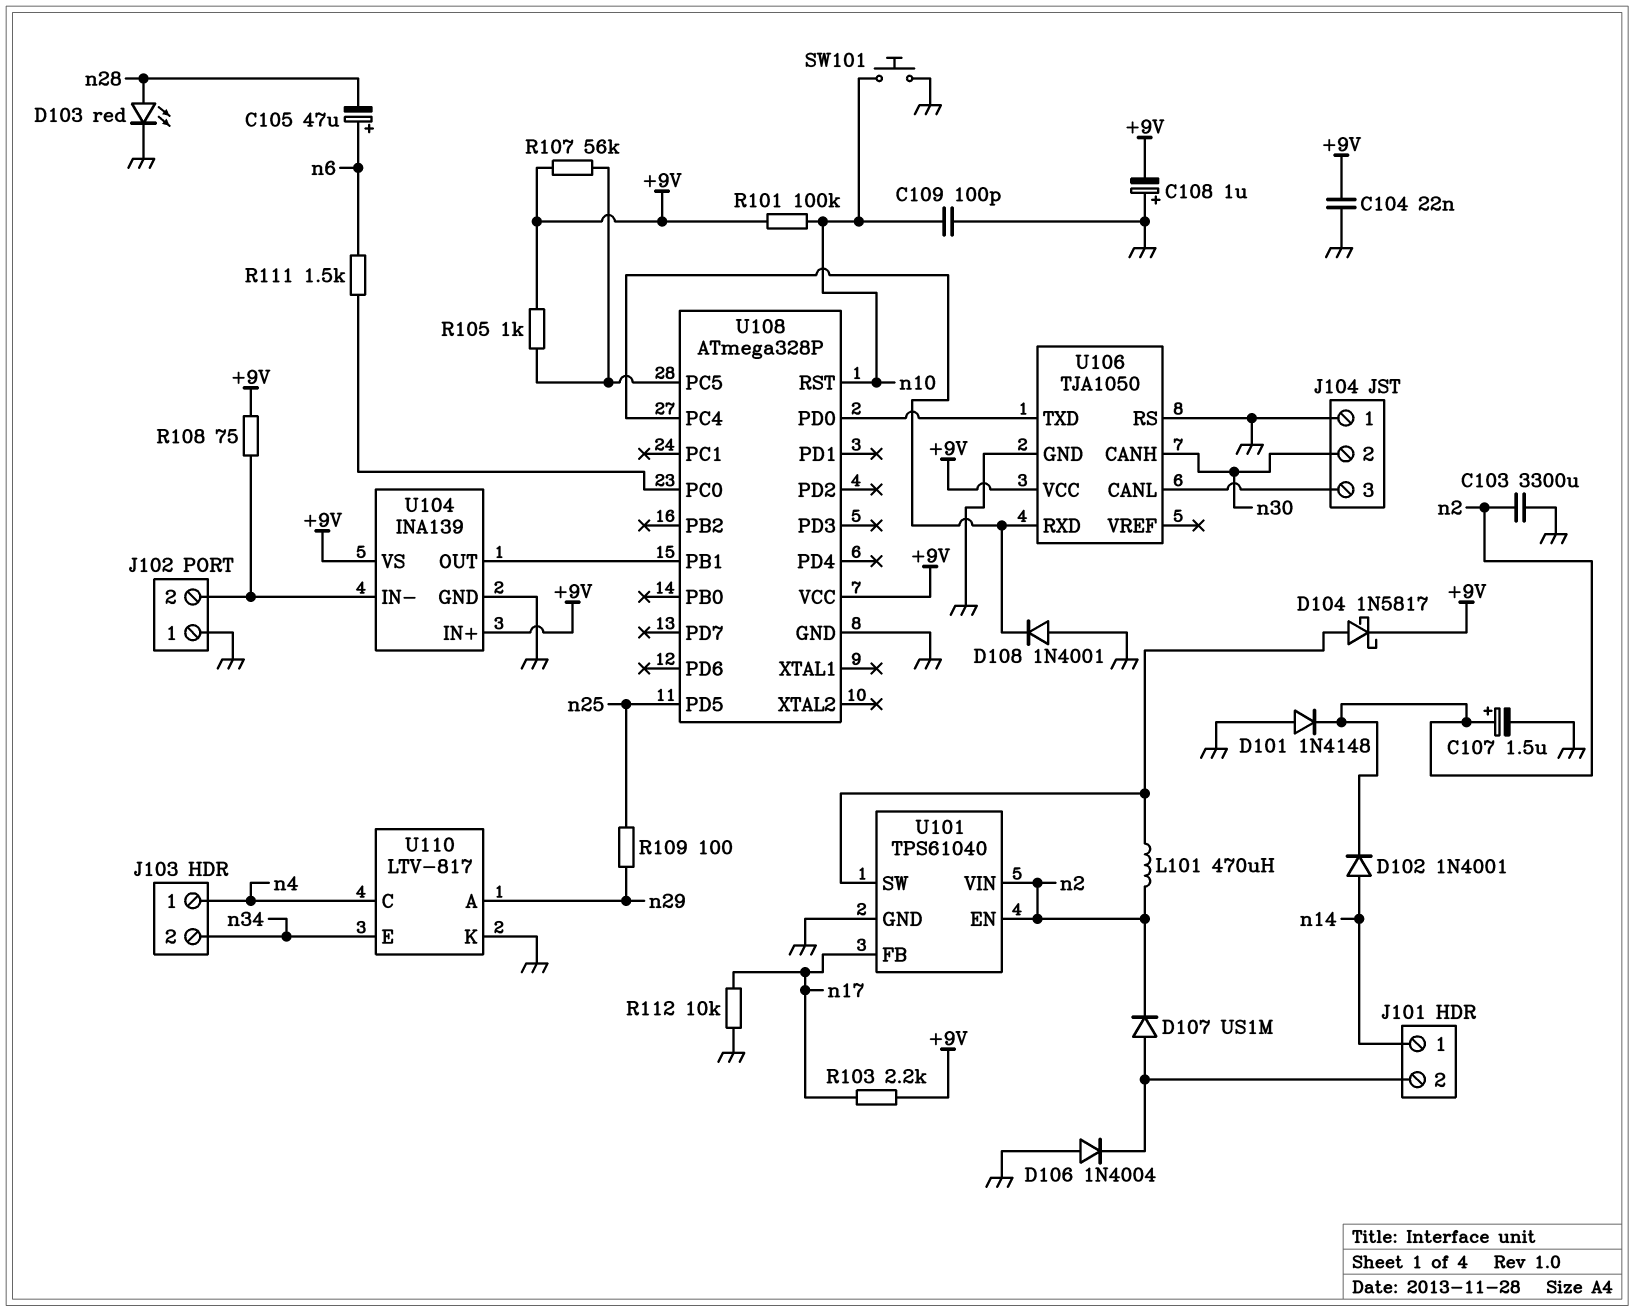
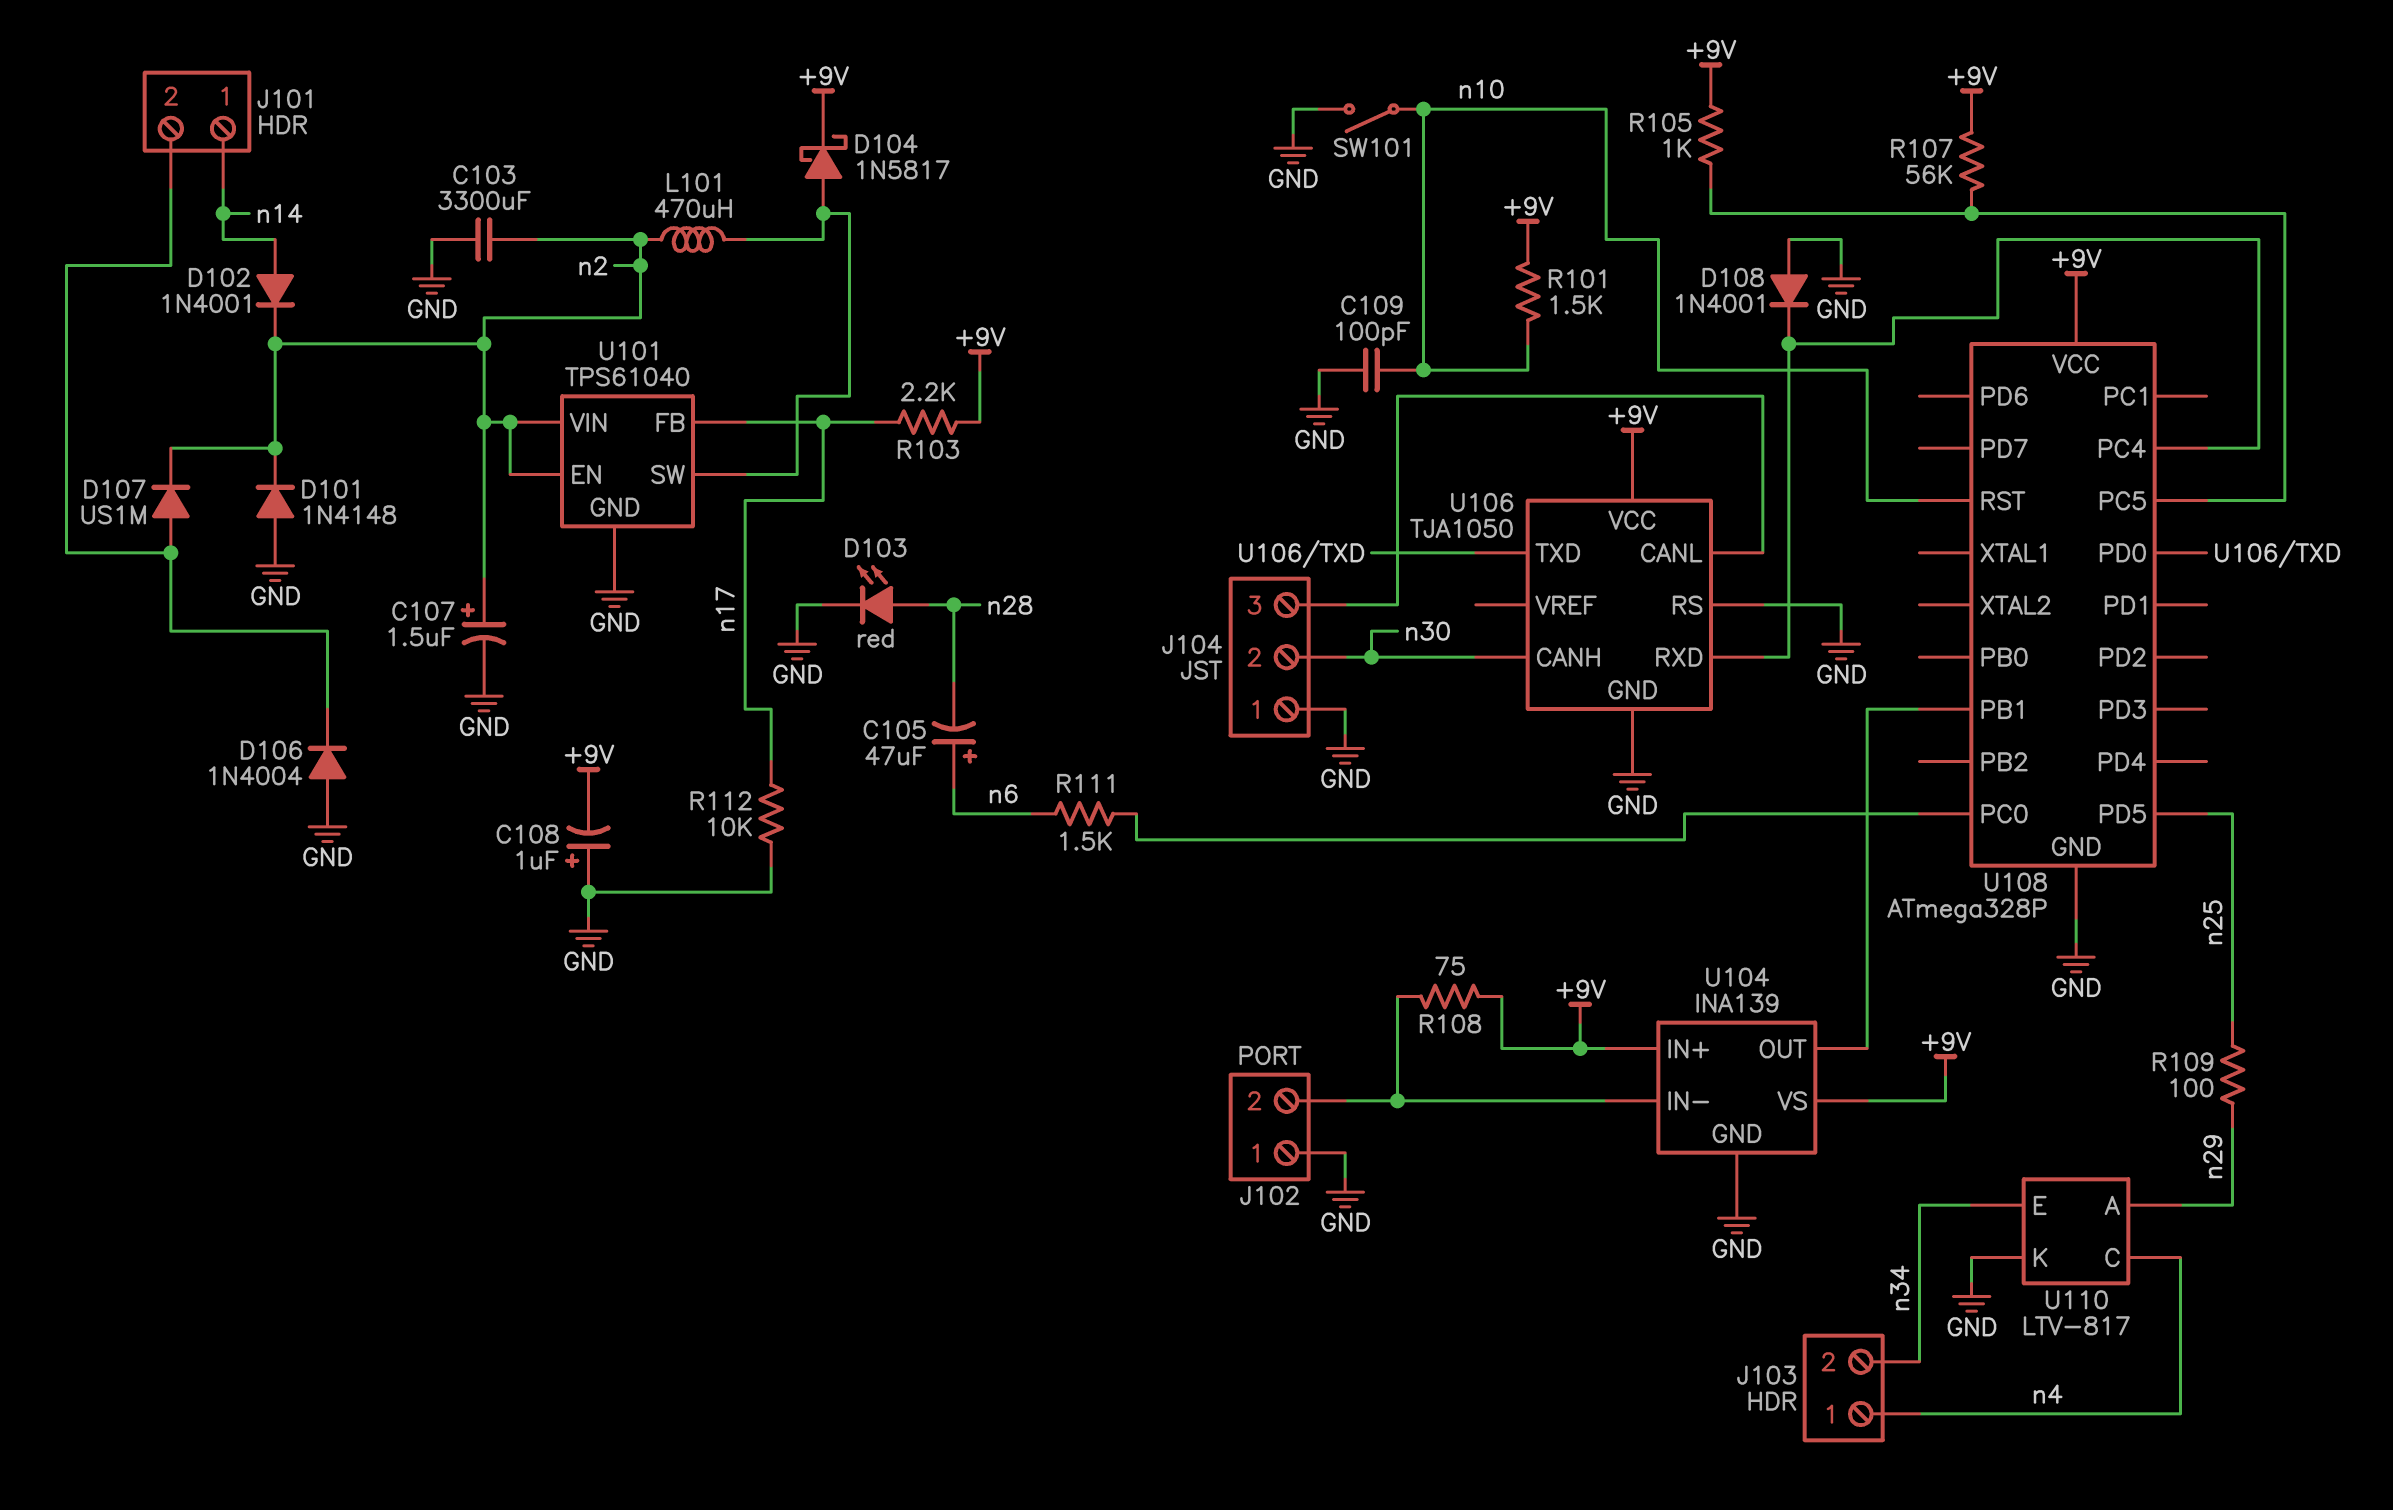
C104: 22nF (+9V, GND) -> none
R101: 100k (+9V, n10) -> 1.5k (+9V, n10)
SW101: button (GND, n10) -> switch (GND, n10)

